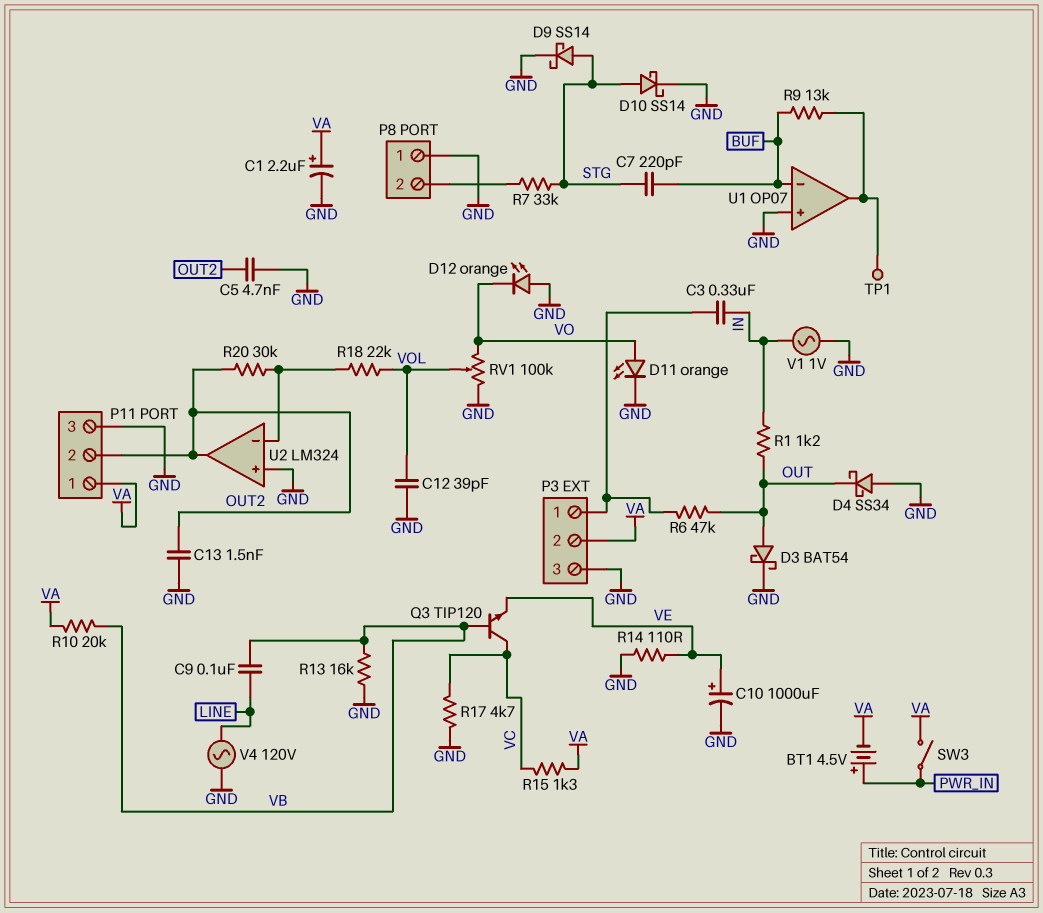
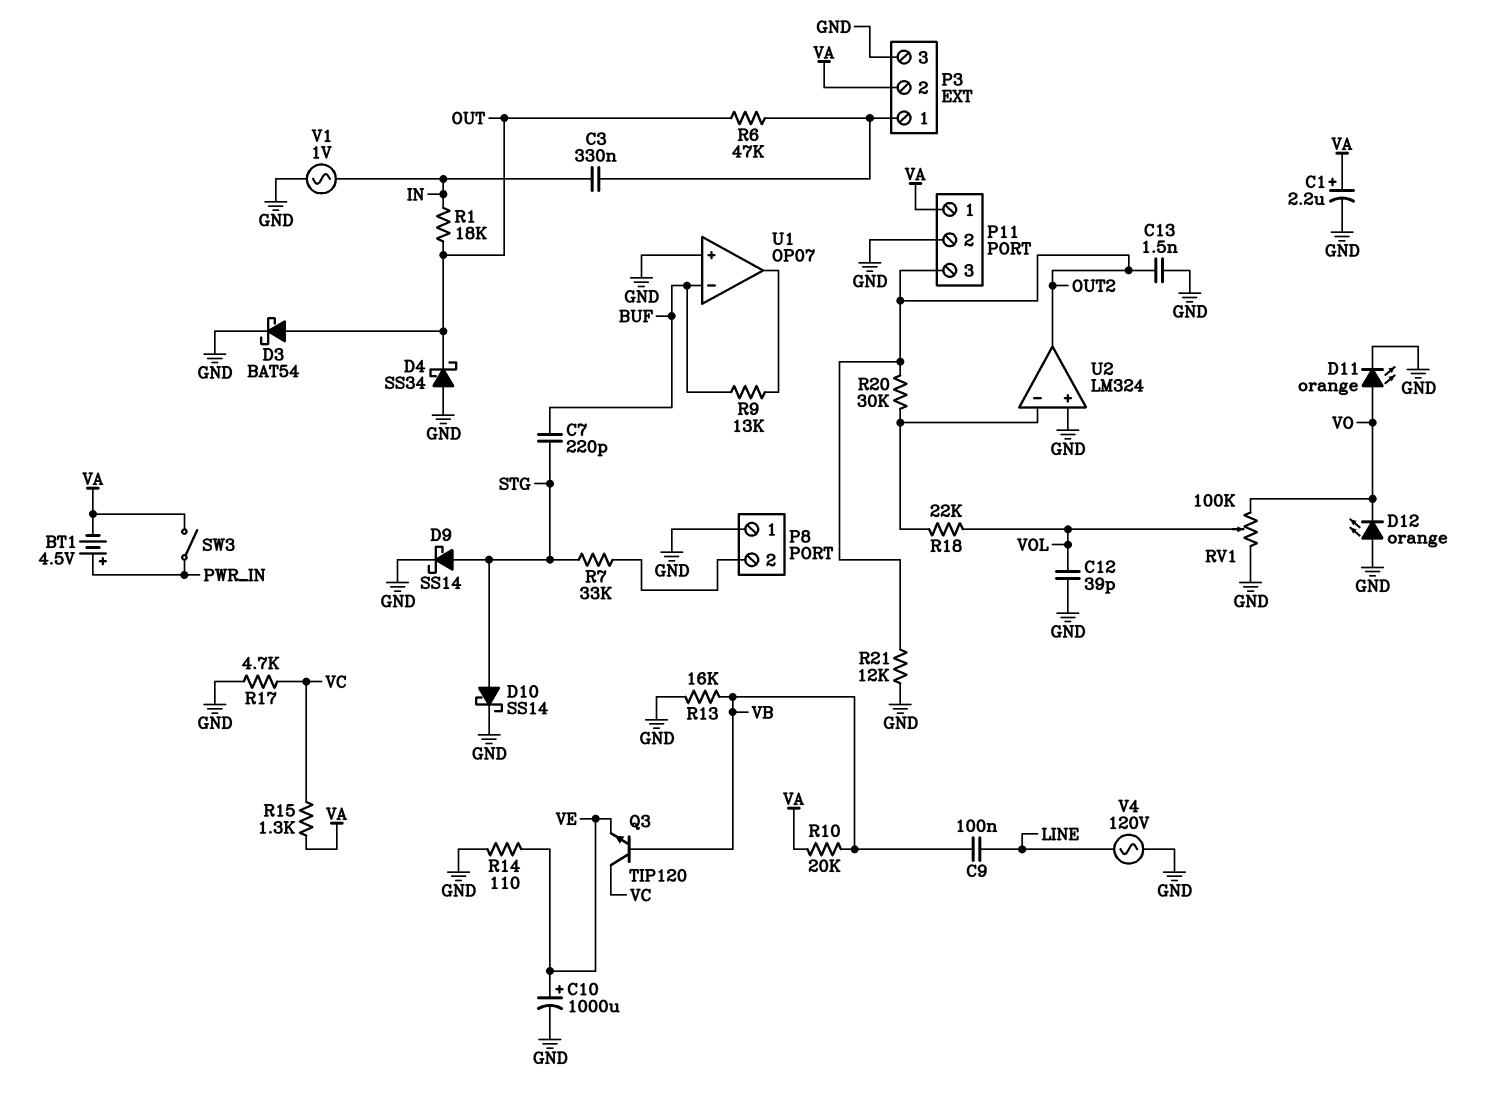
C5: 4.7nF (GND, OUT2) -> none
P11 pin 2: OUT2 -> GND
P11 pin 3: GND -> OUT2
R1: 1.2k (IN, OUT) -> 18k (IN, OUT)
R21: none -> 12k (GND, OUT2)
TP1: test point (U1/out) -> none

